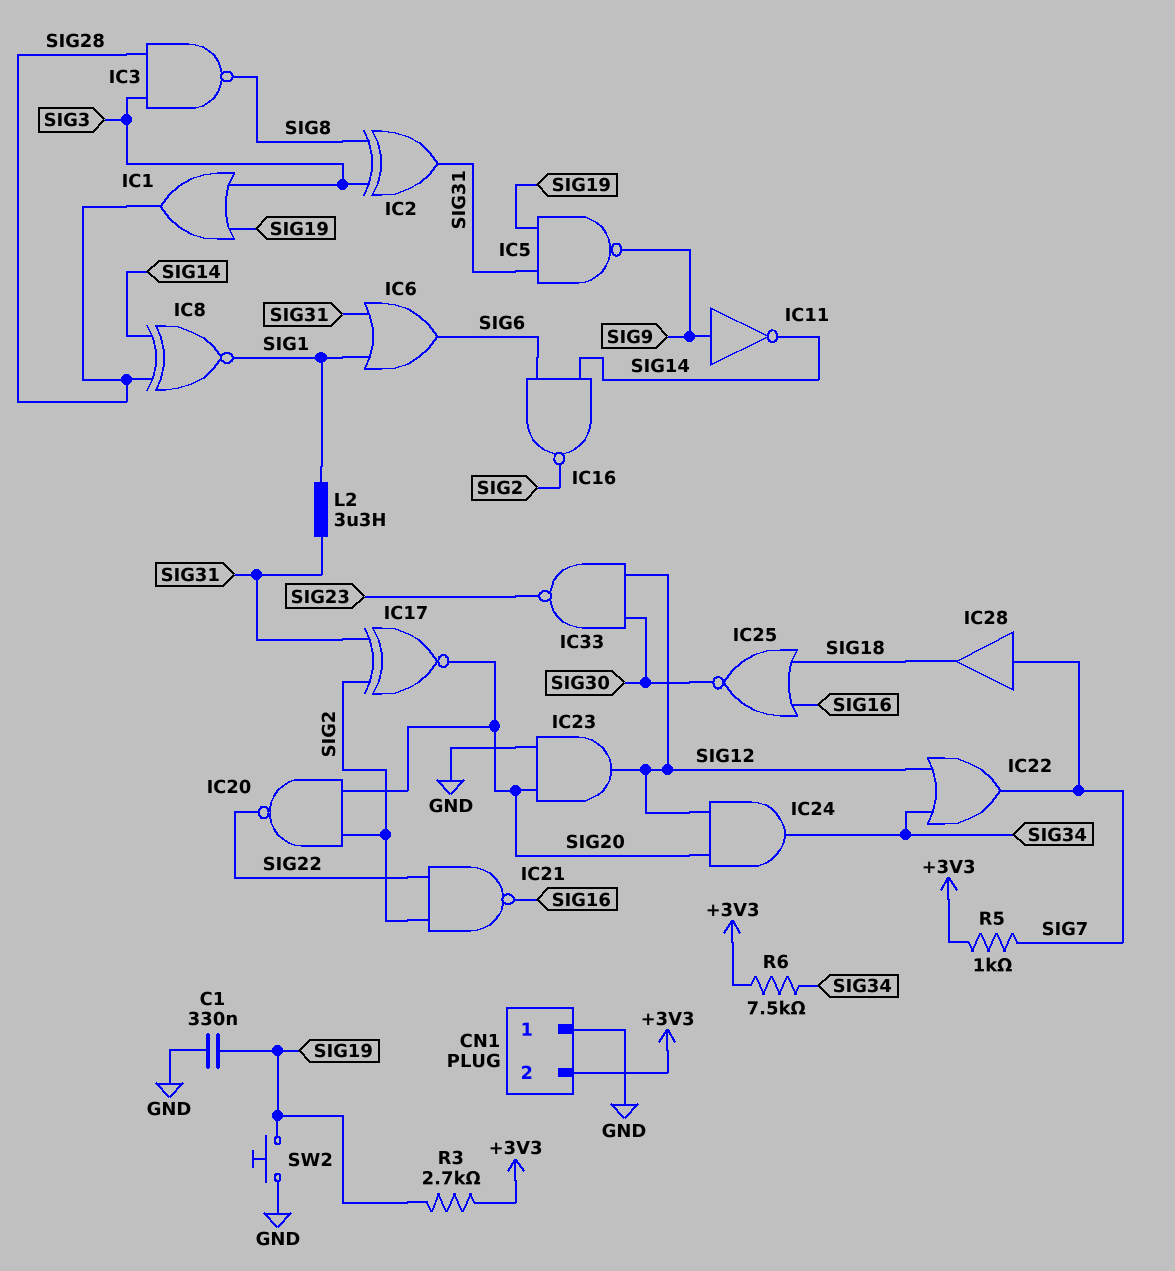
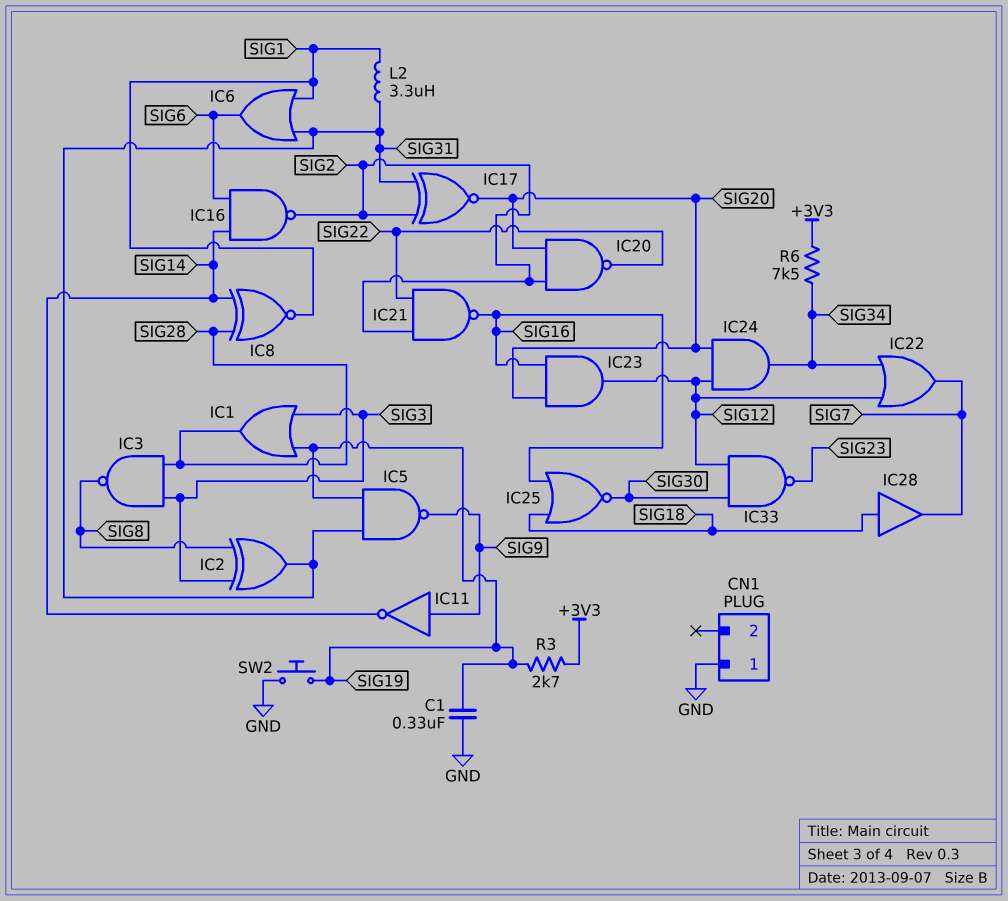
CN1 pin 2: +3V3 -> none
IC23: AND (in GND, in SIG20, out SIG12) -> AND (in SIG16, in SIG20, out SIG12)
IC28: buffer (in SIG7, out SIG18) -> buffer (in SIG18, out SIG7)
R5: 1k (+3V3, SIG7) -> none

